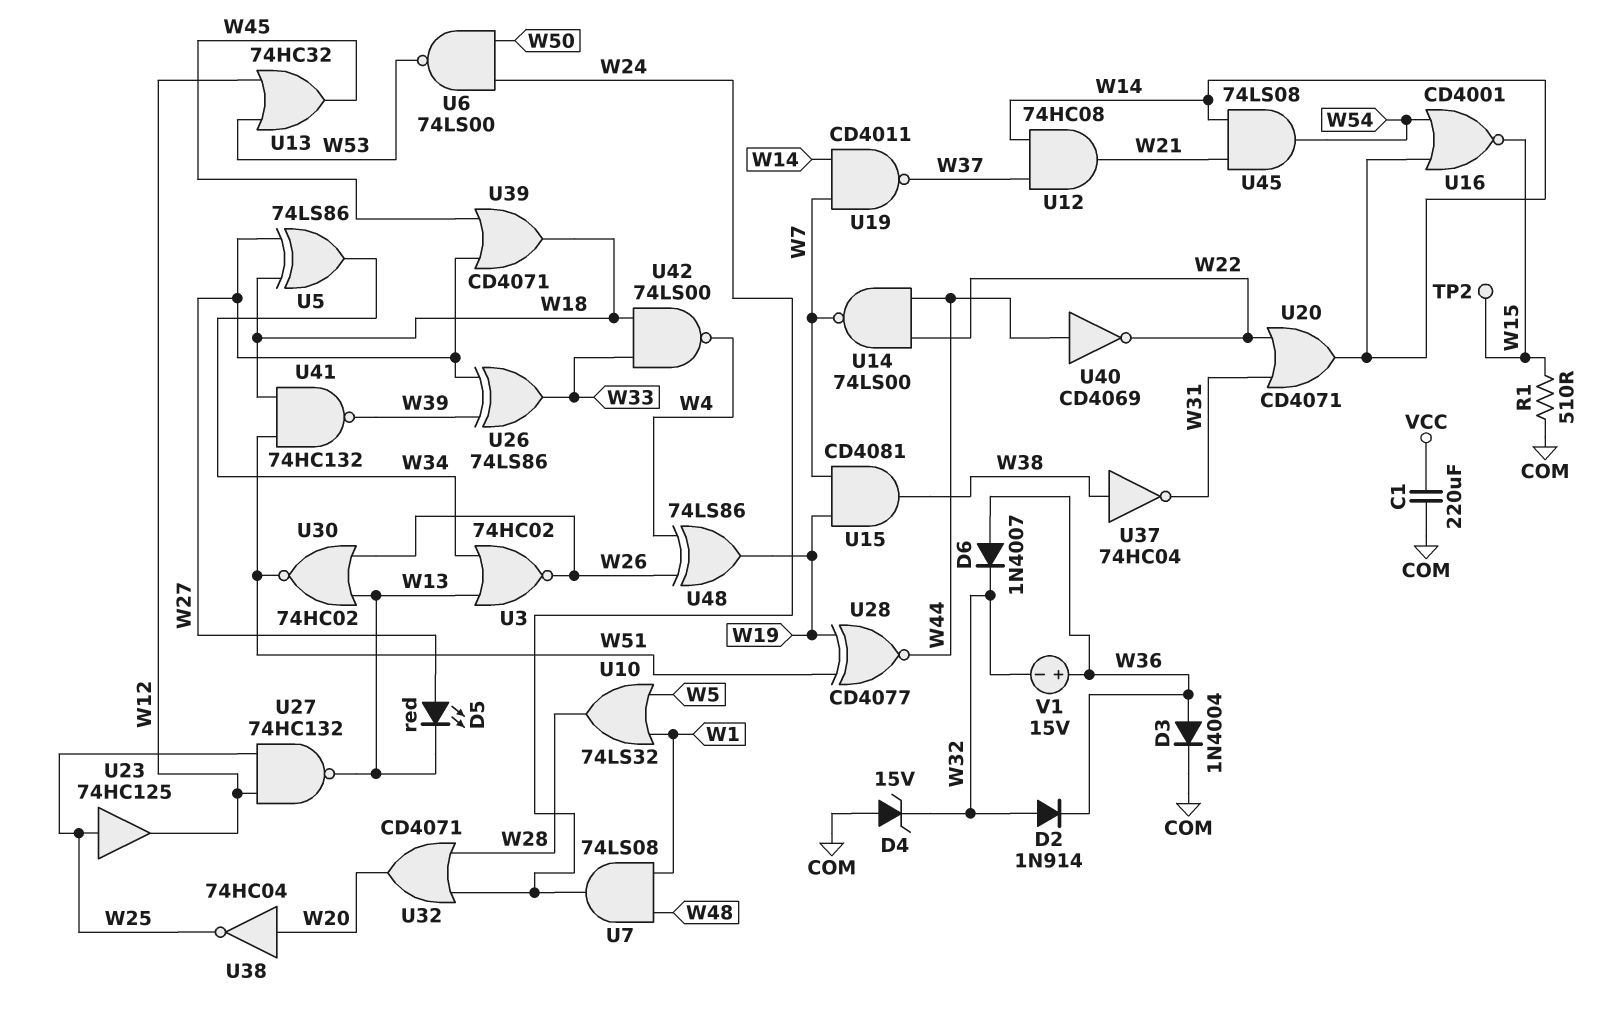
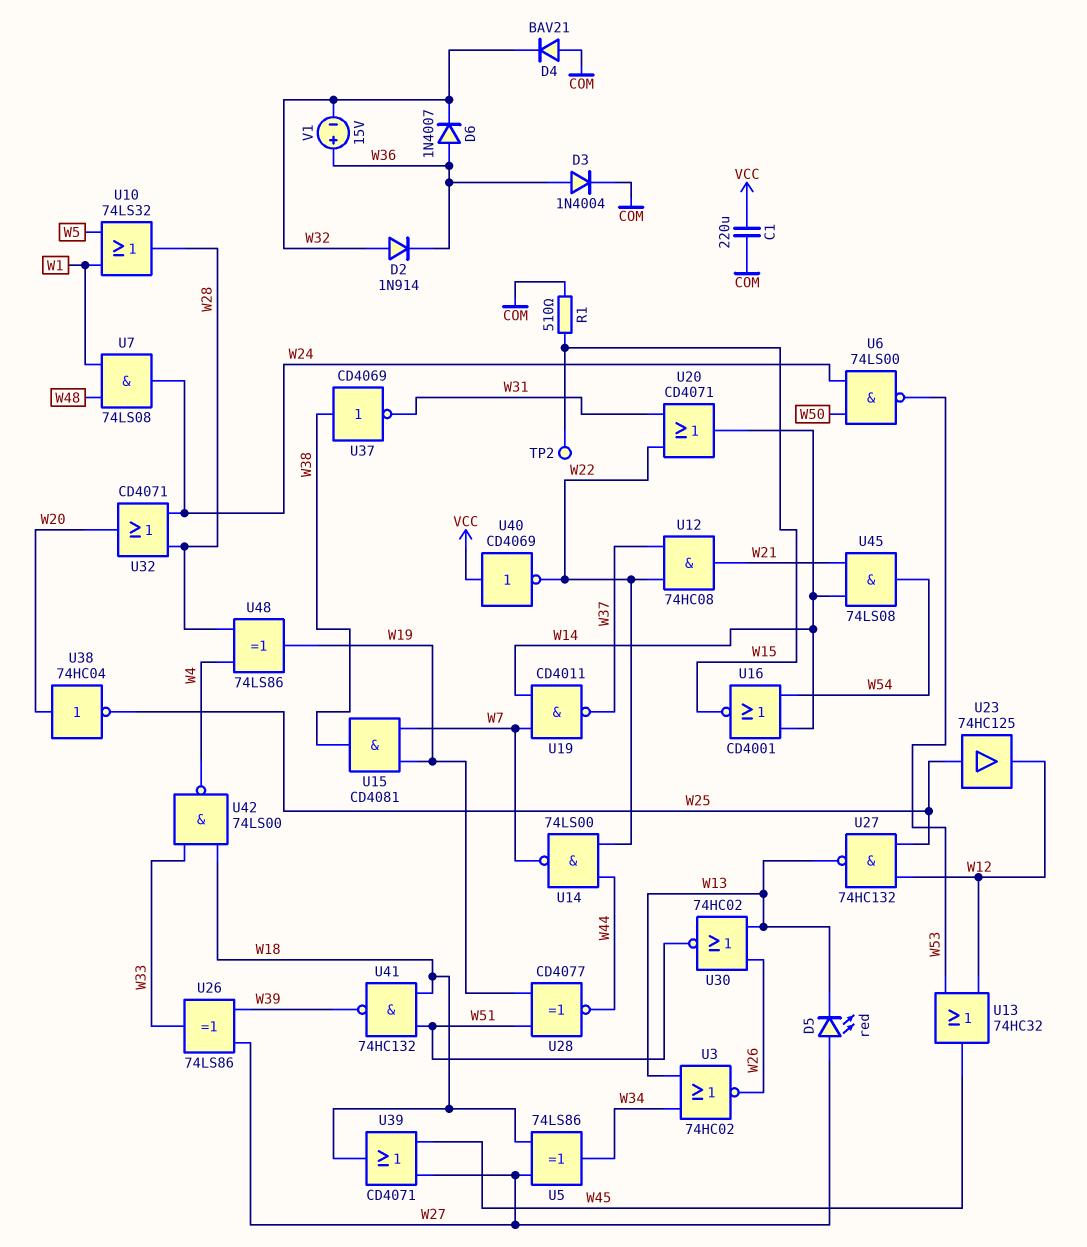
D4: zener 15V (A COM, K W32) -> diode BAV21 (A COM, K W32)
U12: AND 74HC08 (in W14, in W37, out W21) -> AND 74HC08 (in W22, in W37, out W21)
U37: NOT 74HC04 (in W38, out W31) -> NOT CD4069 (in W38, out W31)
U40: NOT CD4069 (in W44, out W22) -> NOT CD4069 (in VCC, out W22)
U48: XOR 74LS86 (in W4, in W26, out W19) -> XOR 74LS86 (in W4, in W28, out W19)

